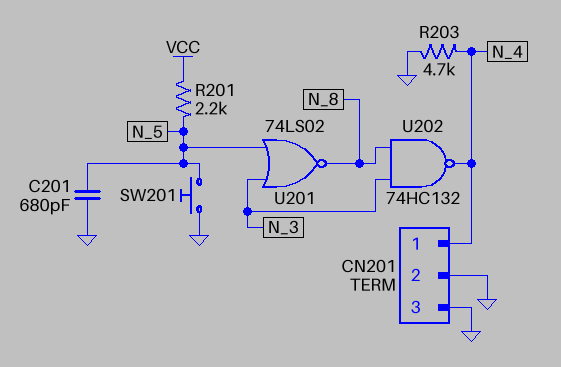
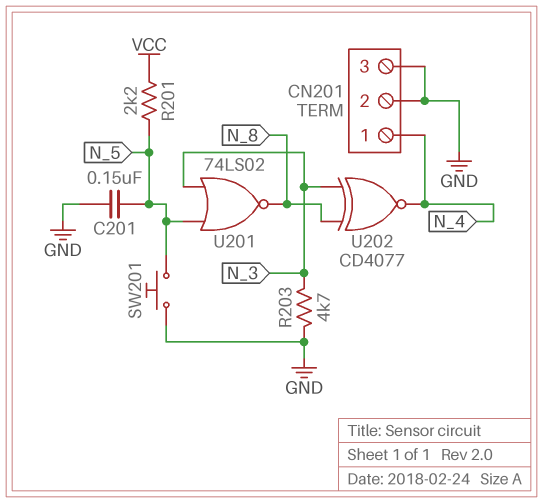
C201: 680pF (GND, N_5) -> 150nF (GND, N_5)
R203: 4.7k (GND, N_4) -> 4.7k (GND, N_3)
U202: NAND 74HC132 (in N_3, in N_8, out N_4) -> XNOR CD4077 (in N_3, in N_8, out N_4)

